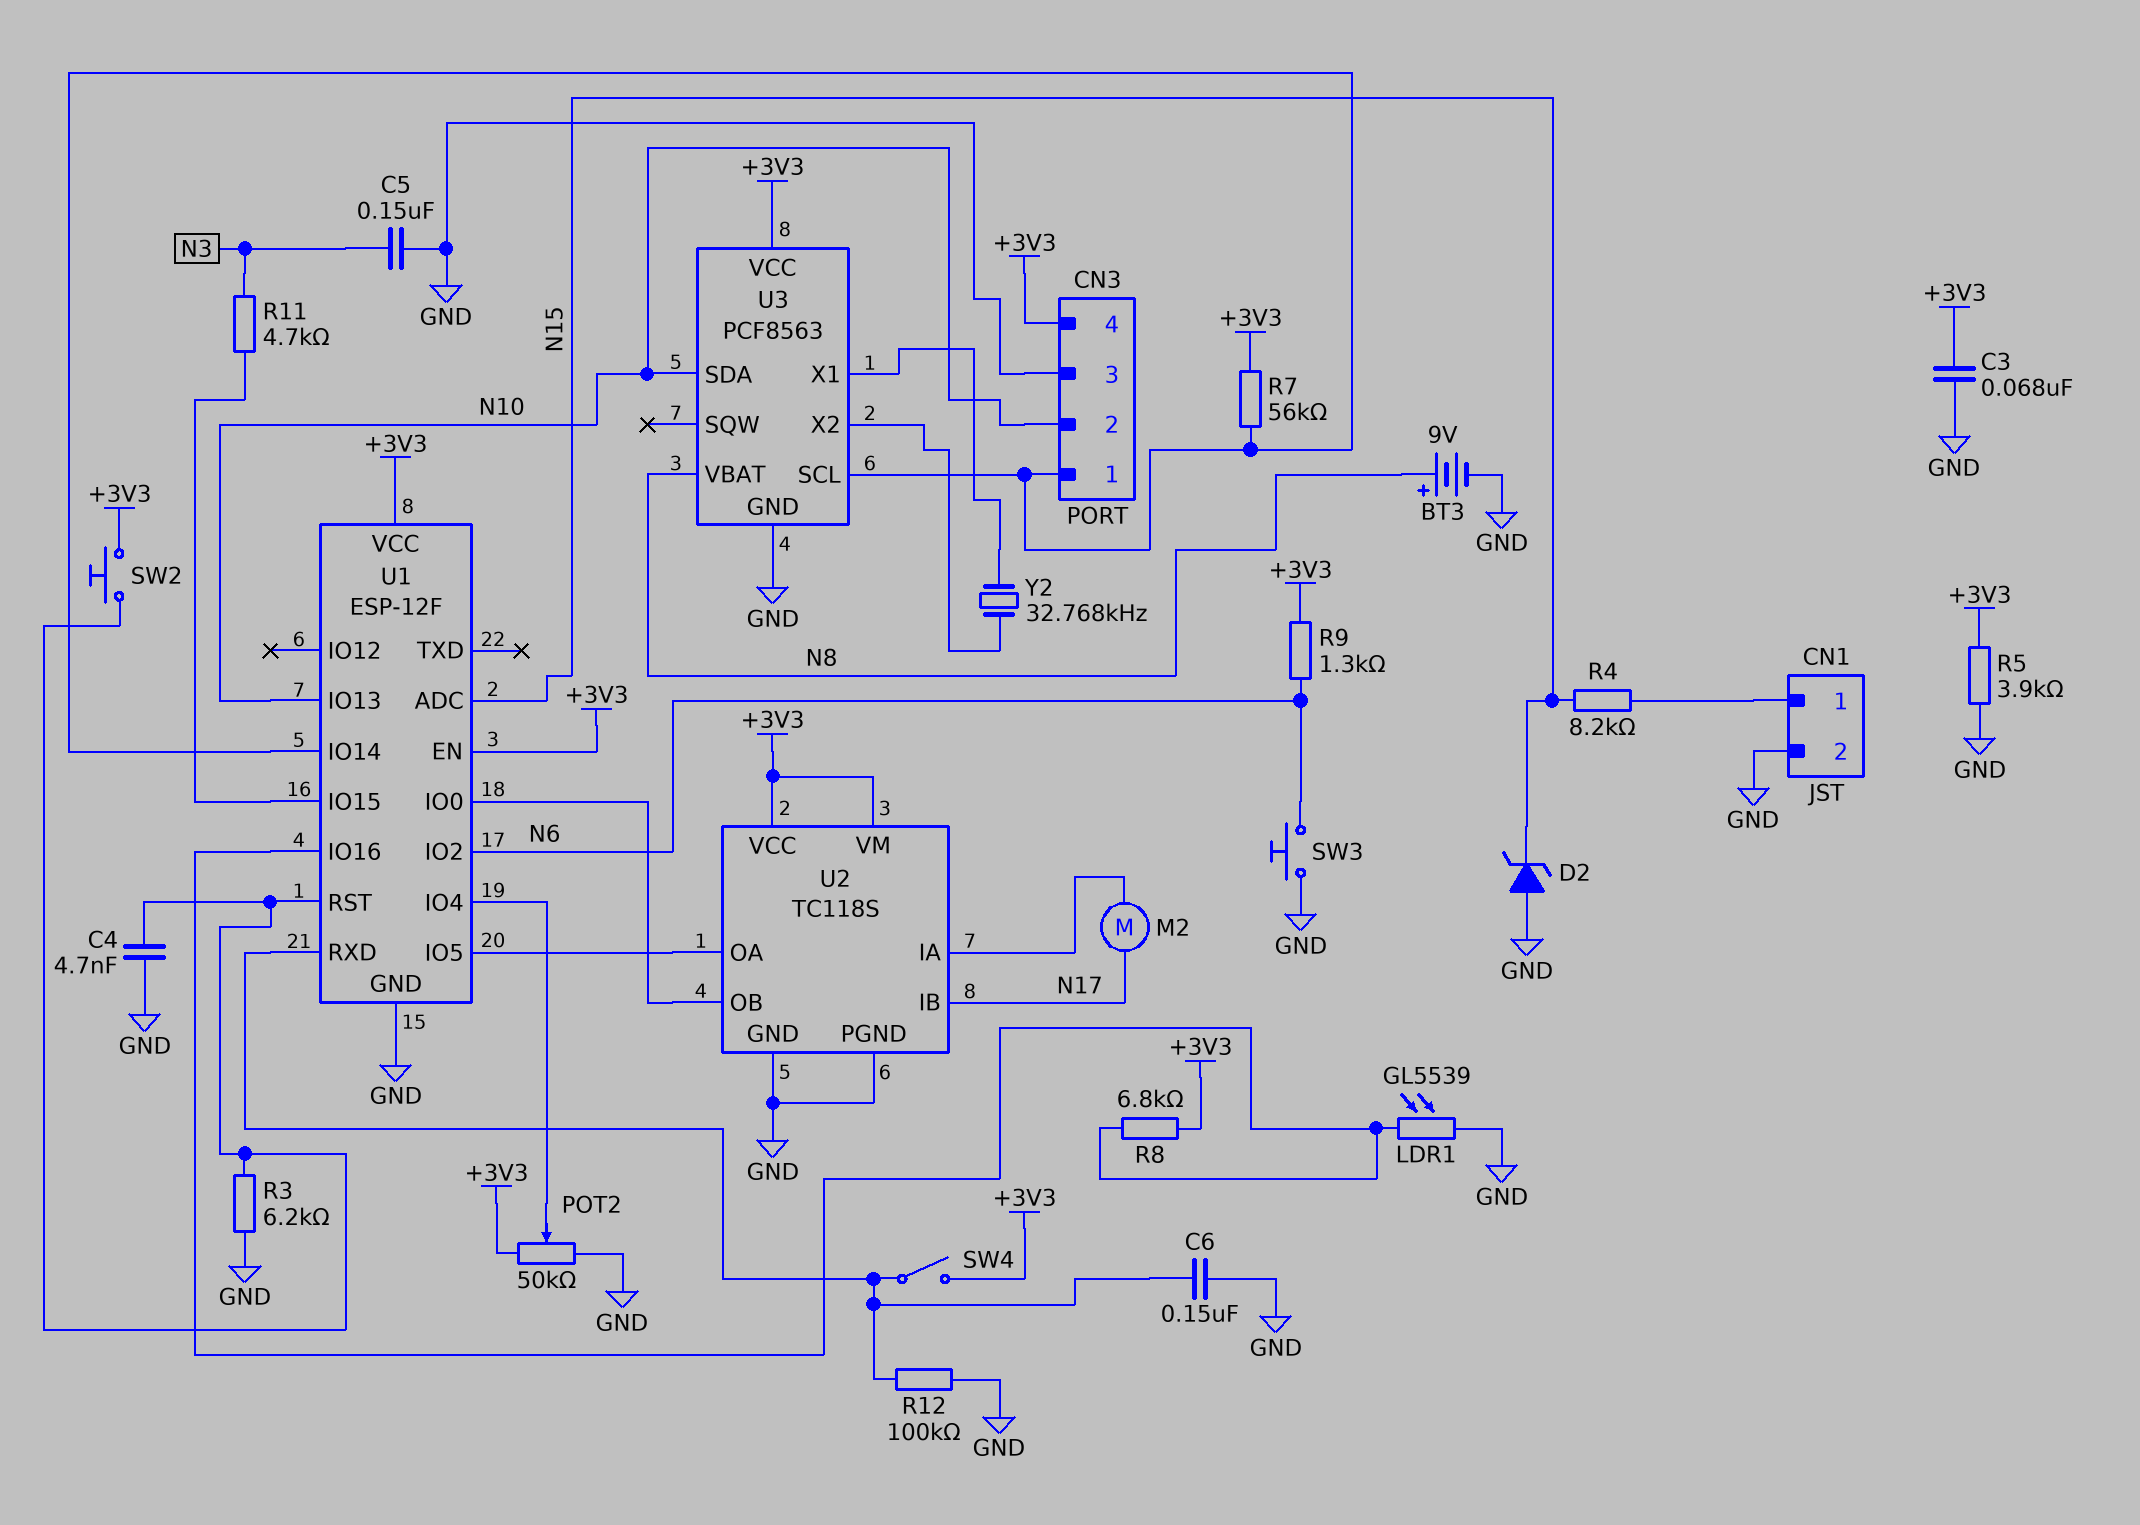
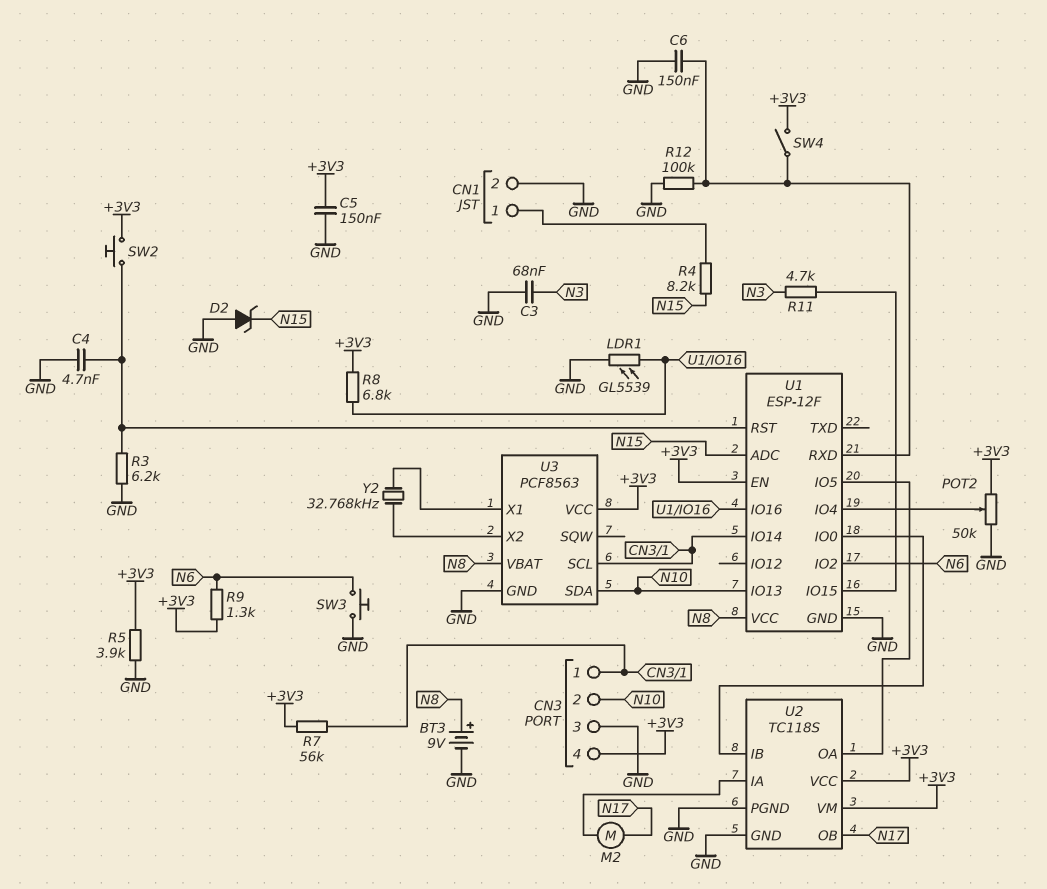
C3: 68nF (+3V3, GND) -> 68nF (GND, N3)
C5: 150nF (GND, N3) -> 150nF (+3V3, GND)
U1 pin VCC: +3V3 -> N8
U2 pin IB: N17 -> U1/IO0
U2 pin OB: U1/IO0 -> N17

